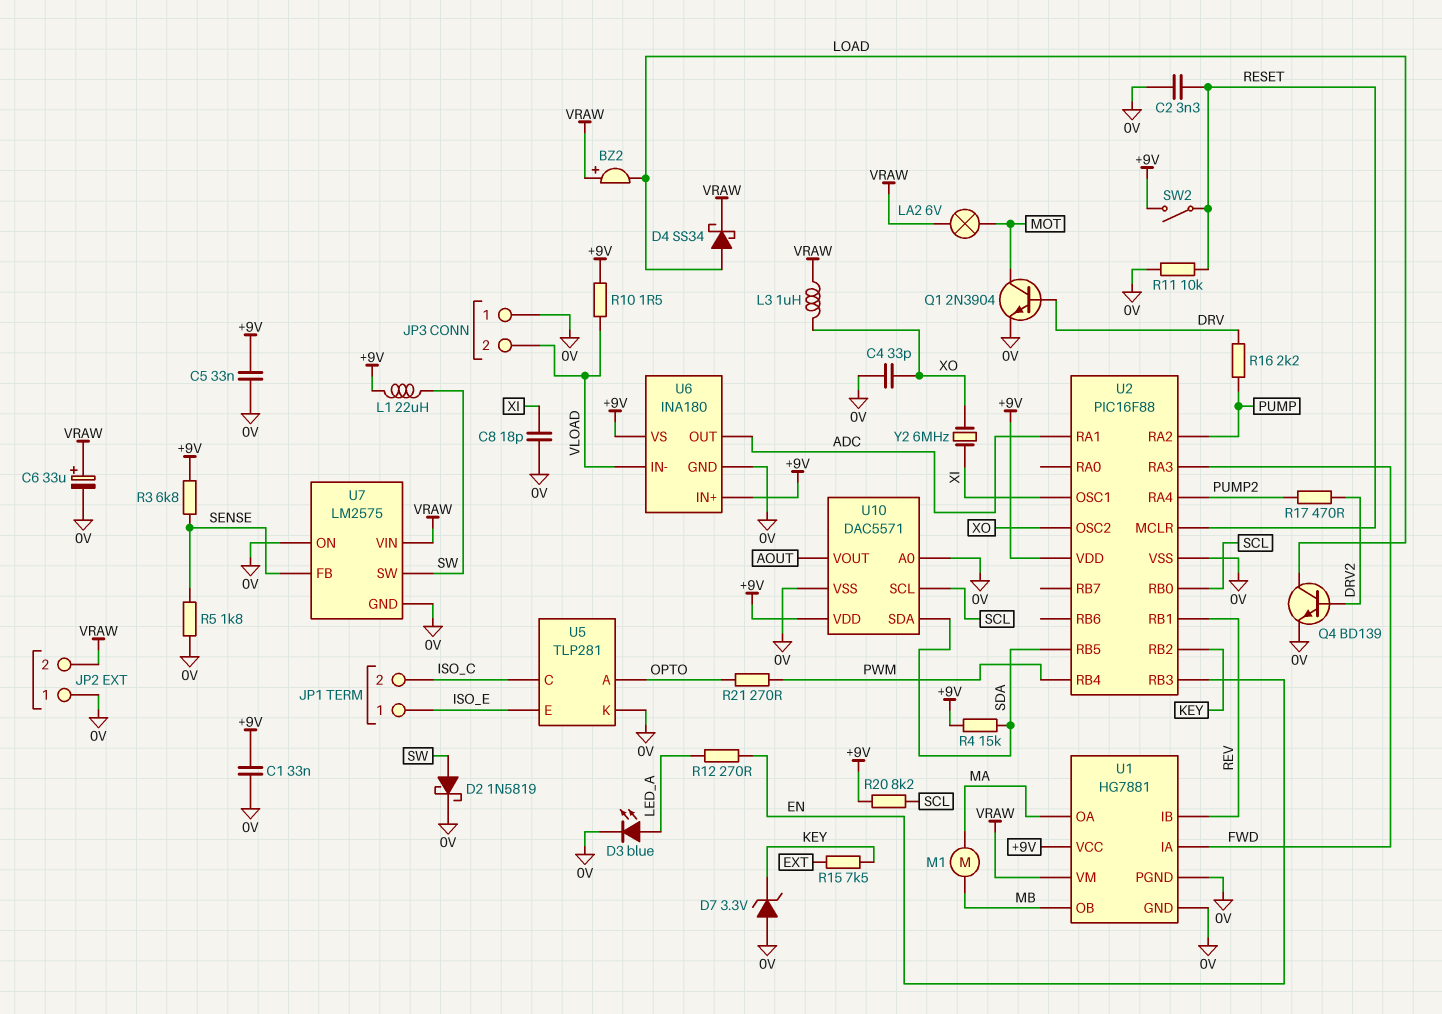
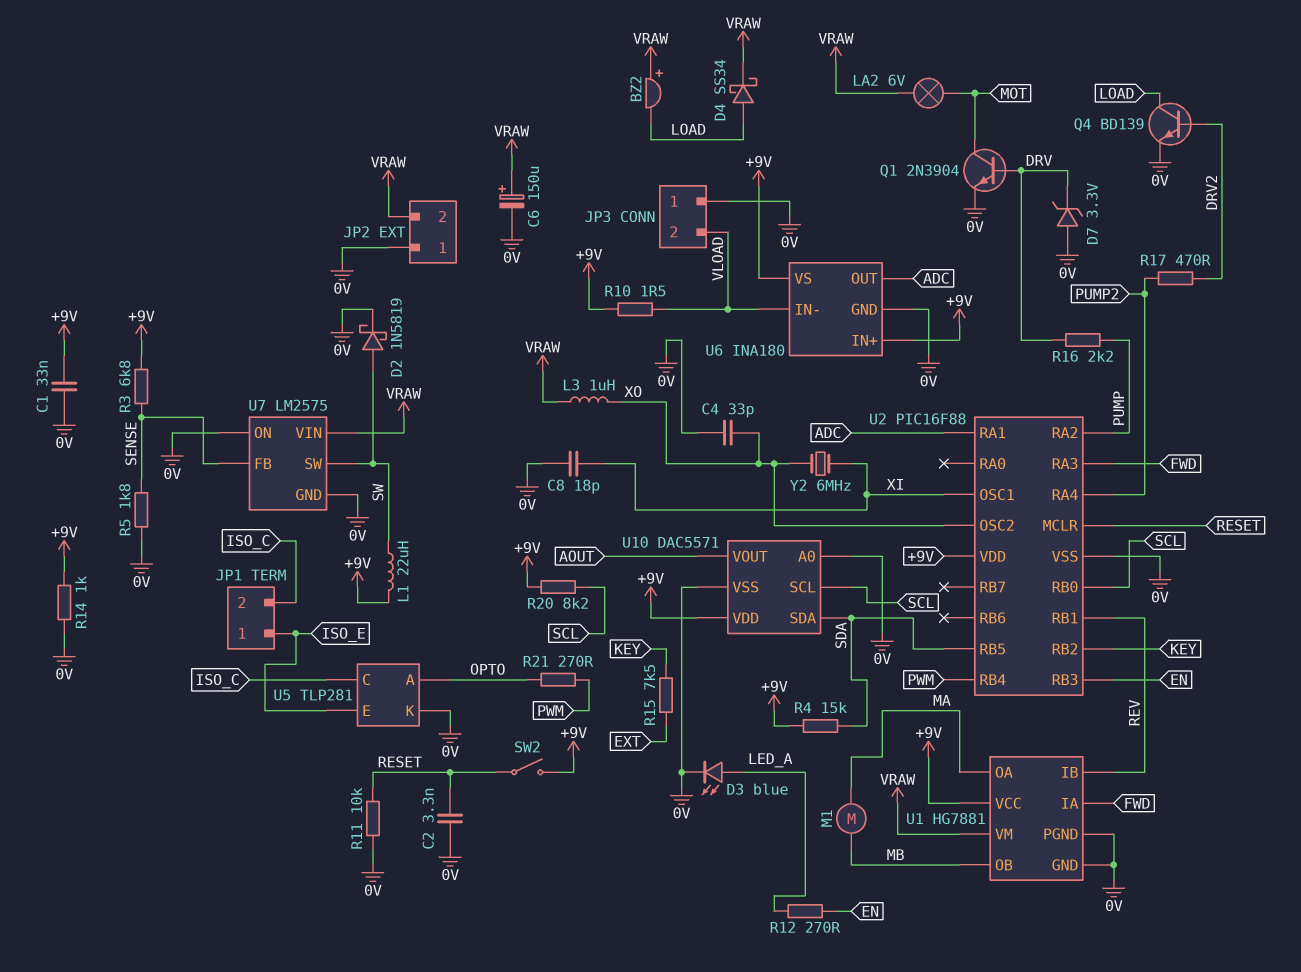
C5: 33nF (+9V, 0V) -> none
C6: 33uF (plus VRAW, minus 0V) -> 150uF (plus VRAW, minus 0V)
D7: zener 3.3V (A 0V, K KEY) -> zener 3.3V (A 0V, K DRV)
R14: none -> 1k (+9V, 0V)

